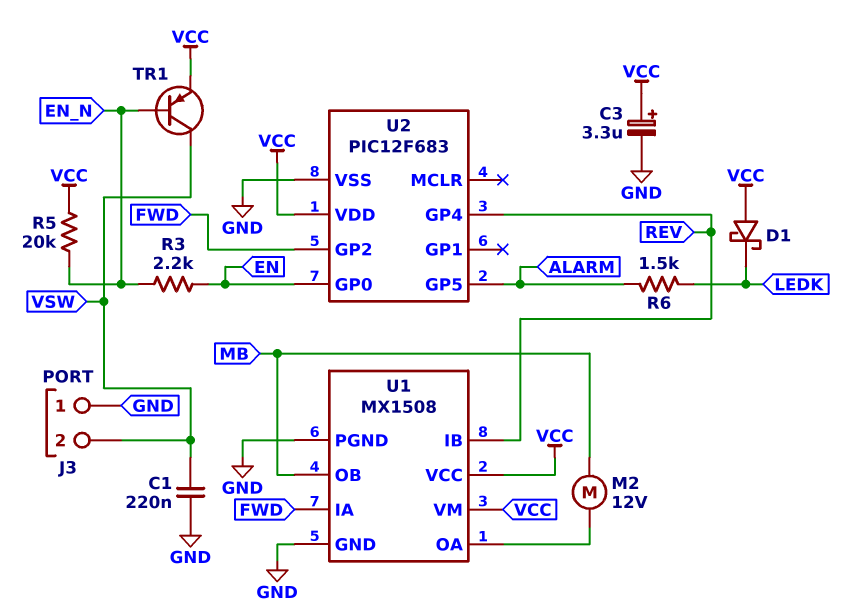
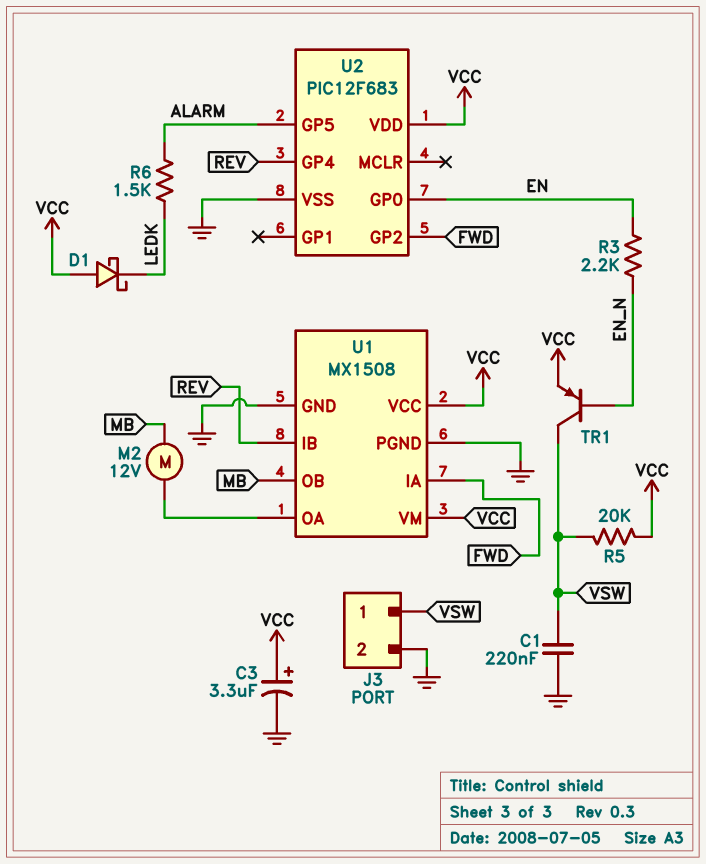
J3 pin 1: GND -> VSW
J3 pin 2: VSW -> GND
R5: 20k (EN_N, VCC) -> 20k (VCC, VSW)

